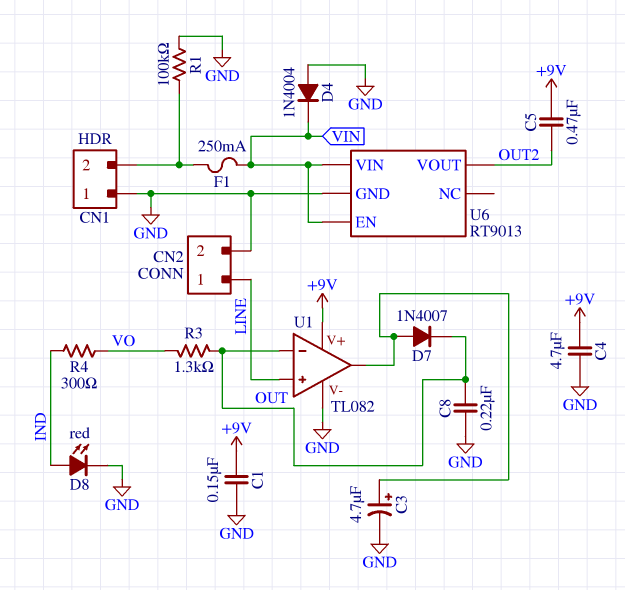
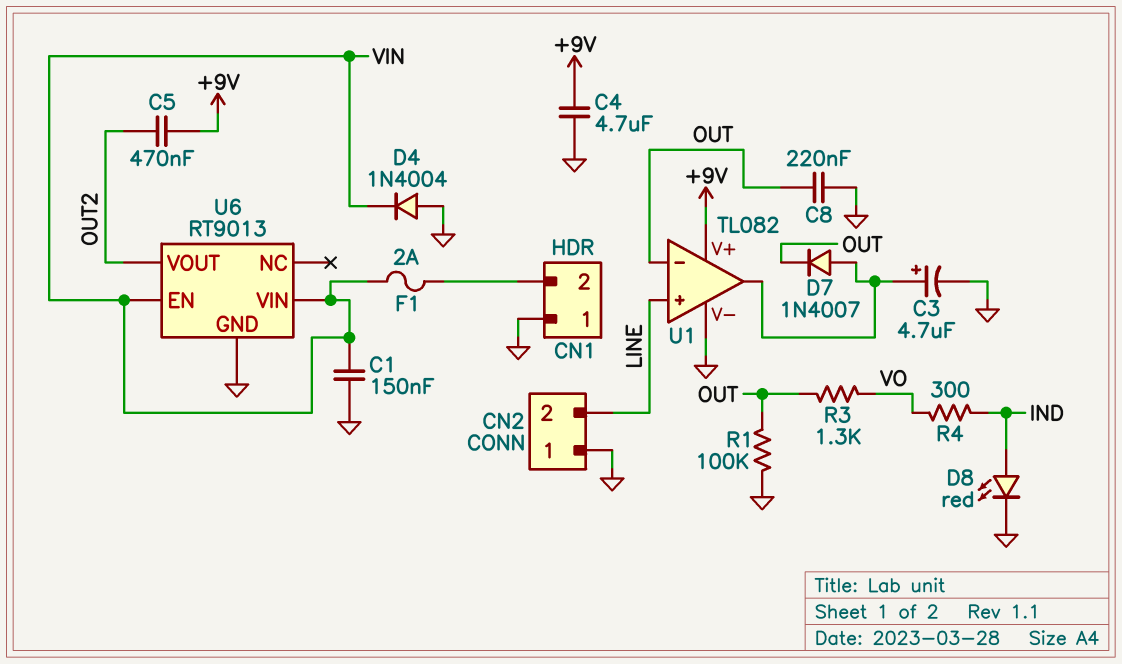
C1: 150nF (+9V, GND) -> 150nF (GND, VIN)
CN2 pin 1: LINE -> GND
CN2 pin 2: GND -> LINE
F1: 250mA (CN1/2, VIN) -> 2A (CN1/2, VIN)
R1: 100k (CN1/2, GND) -> 100k (GND, OUT)

